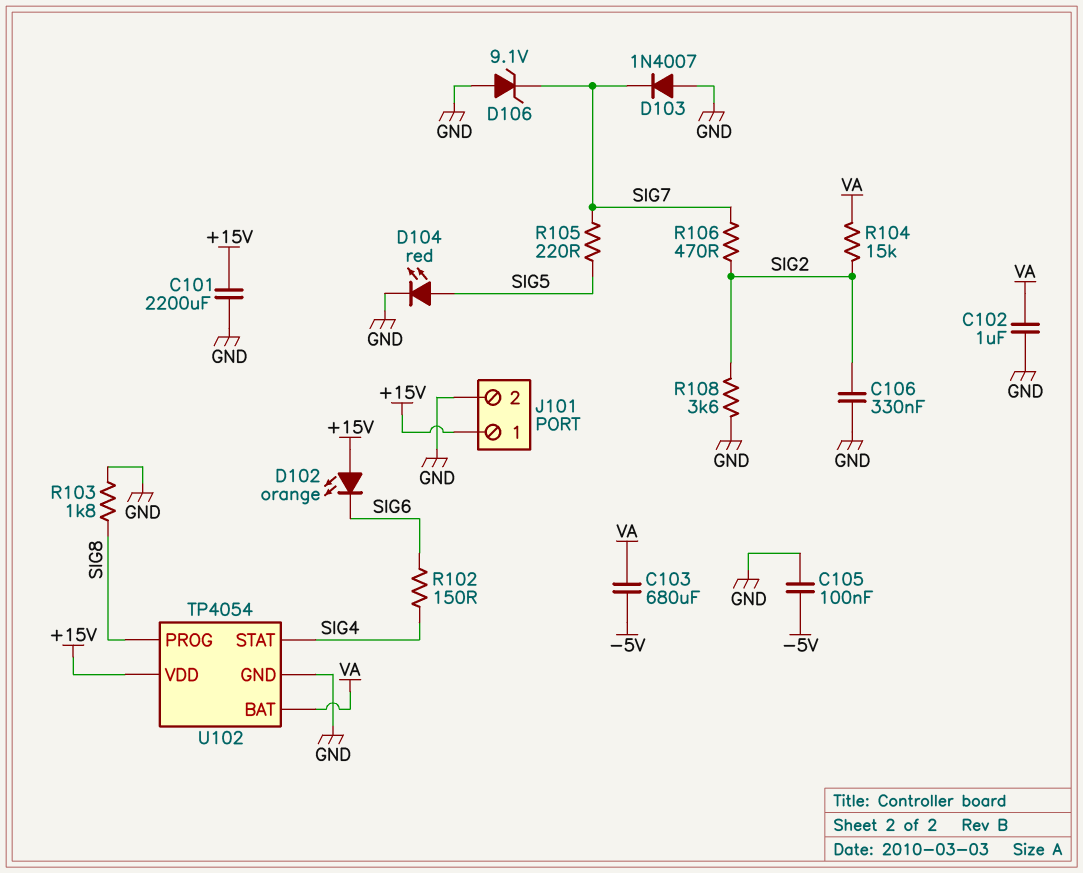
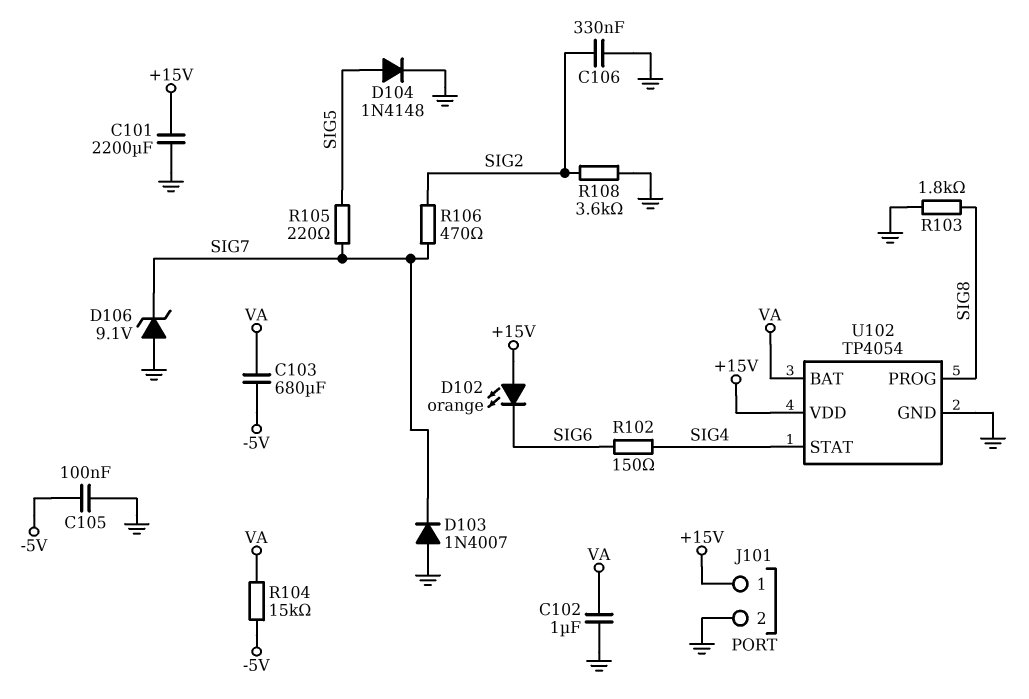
D104: LED red (A SIG5, K GND) -> diode 1N4148 (A SIG5, K GND)
R104: 15k (SIG2, VA) -> 15k (-5V, VA)

